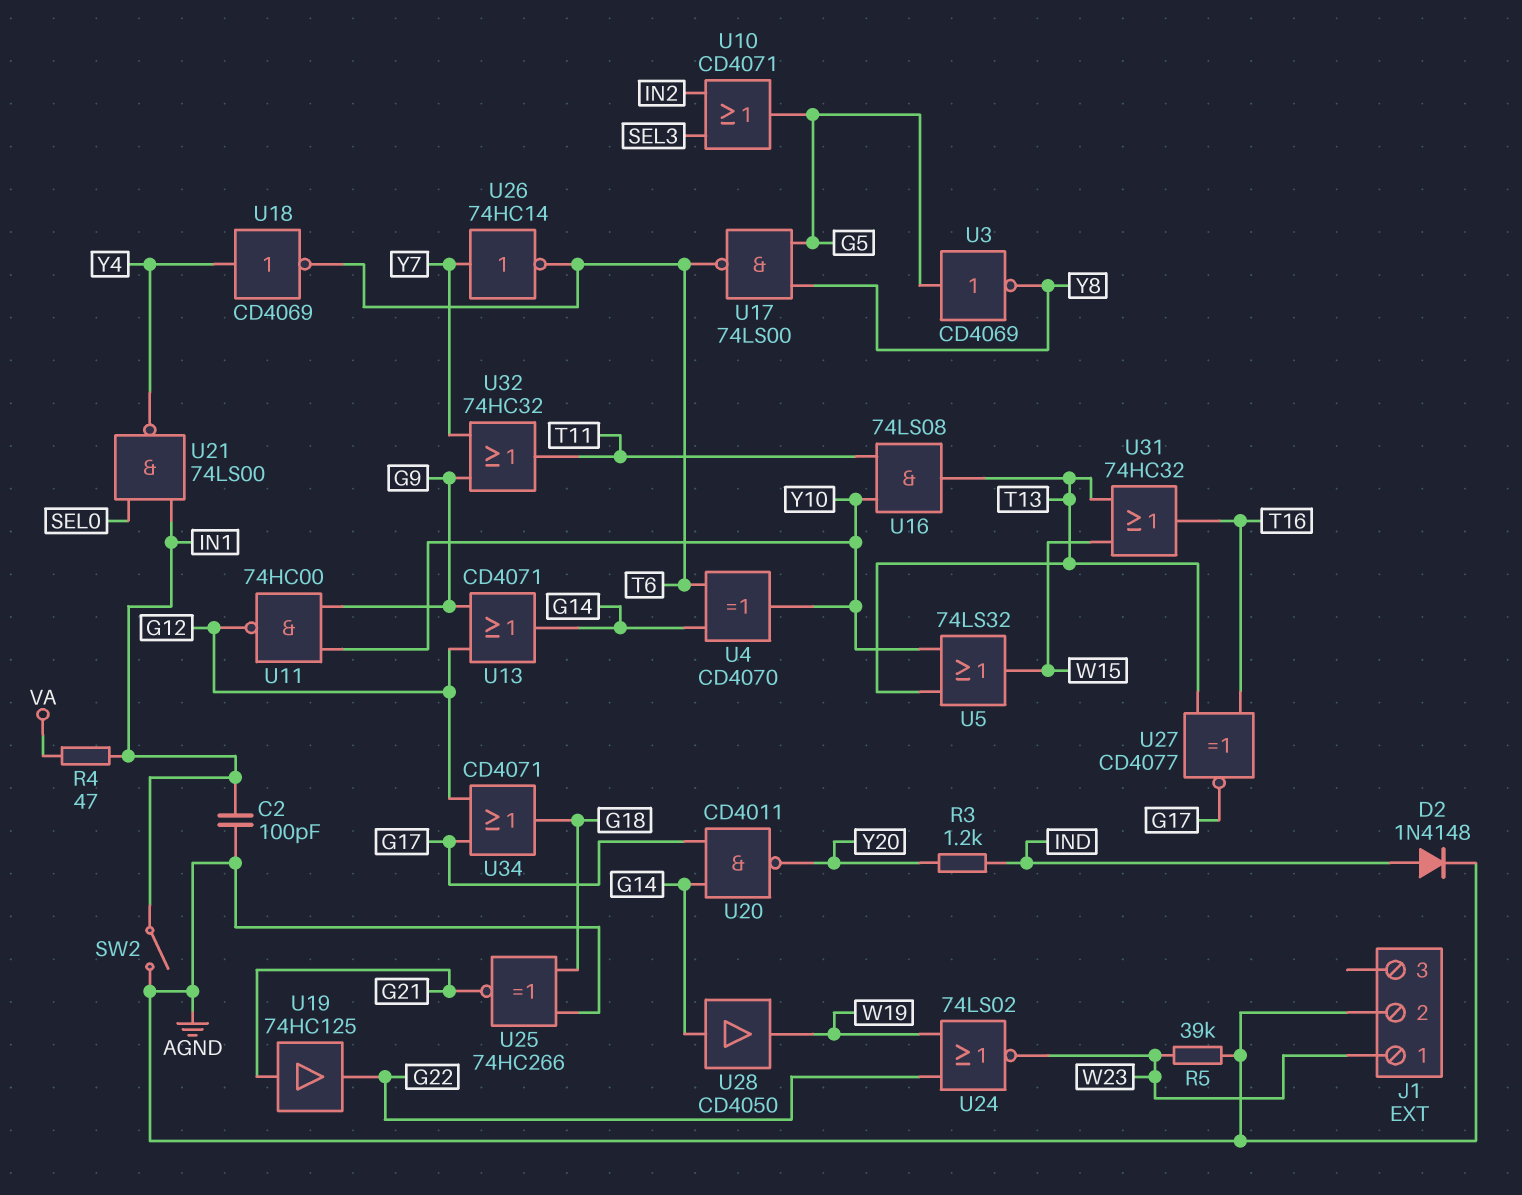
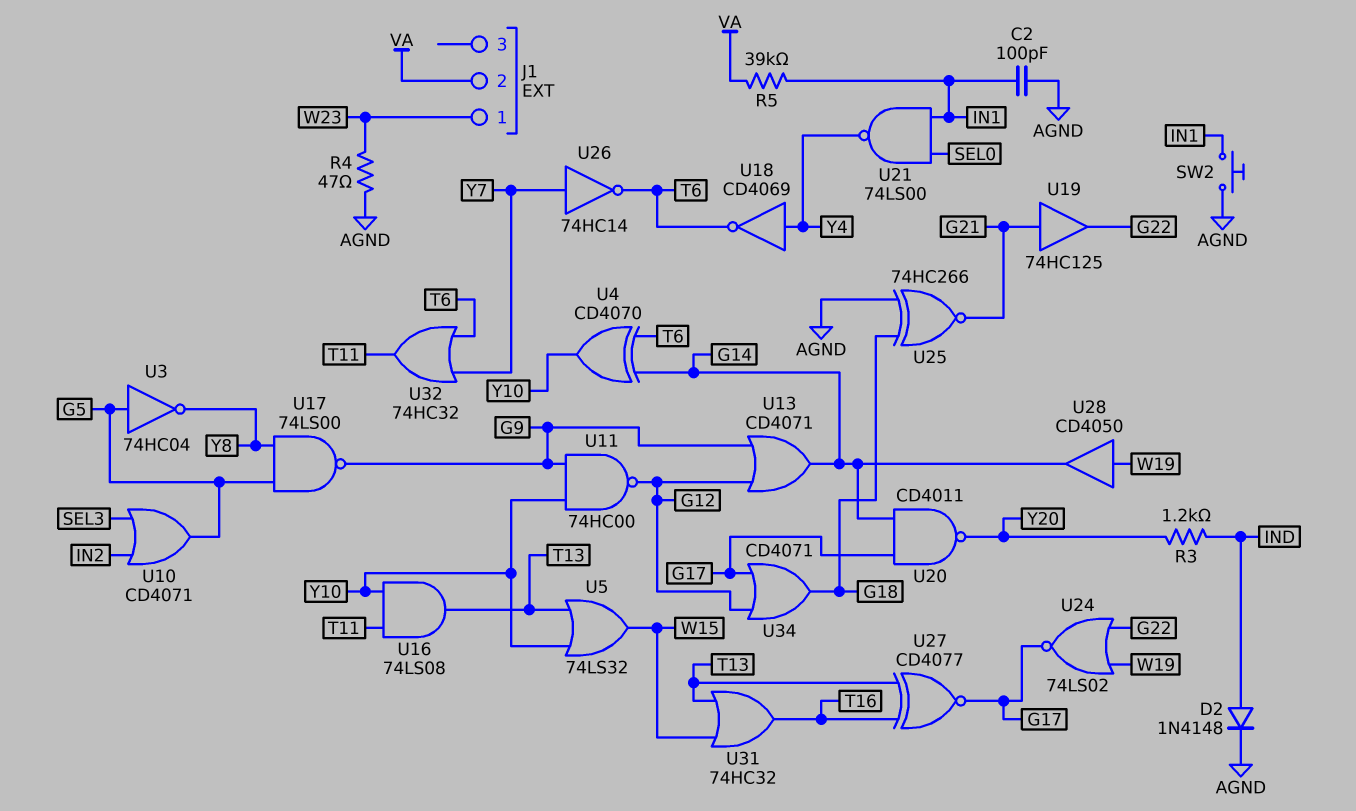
J1 pin 2: AGND -> VA
R4: 47 (IN1, VA) -> 47 (AGND, W23)
R5: 39k (AGND, W23) -> 39k (IN1, VA)
SW2: switch (AGND, IN1) -> button (AGND, IN1)
U3: NOT CD4069 (in G5, out Y8) -> NOT 74HC04 (in G5, out Y8)
U17: NAND 74LS00 (in G5, in Y8, out T6) -> NAND 74LS00 (in G5, in Y8, out G9)
U24: NOR 74LS02 (in G22, in W19, out W23) -> NOR 74LS02 (in G22, in W19, out G17)
U28: buffer CD4050 (in G14, out W19) -> buffer CD4050 (in W19, out G14)
U32: OR 74HC32 (in G9, in Y7, out T11) -> OR 74HC32 (in T6, in Y7, out T11)

